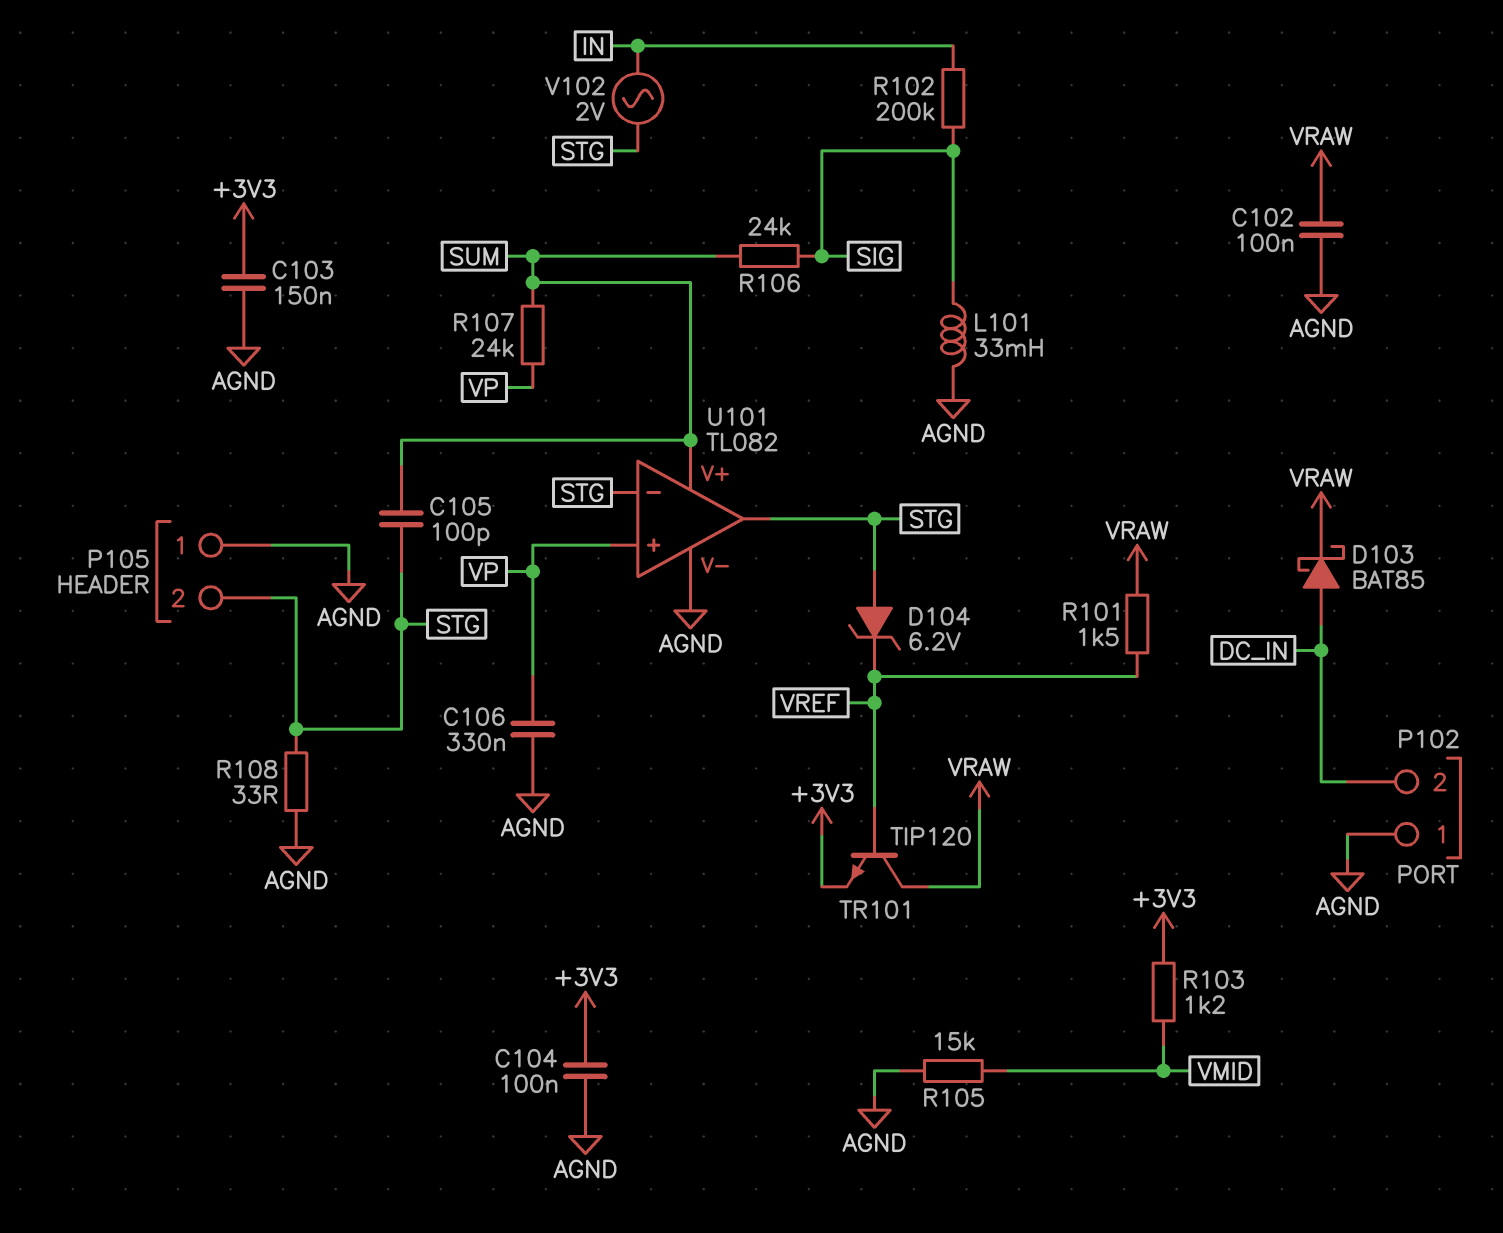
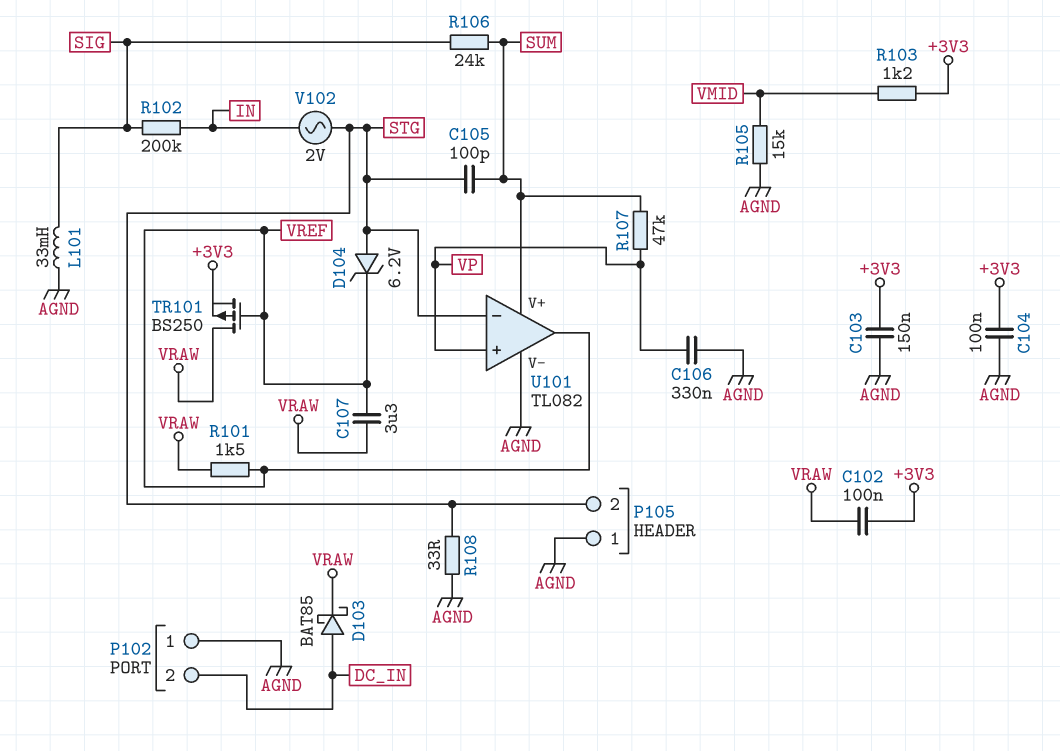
C102: 100nF (AGND, VRAW) -> 100nF (+3V3, VRAW)
C107: none -> 3.3uF (VRAW, VREF)
R107: 24k (SUM, VP) -> 47k (SUM, VP)
TR101: NPN TIP120 (B VREF, C VRAW, E +3V3) -> PMOS BS250 (G VREF, D VRAW, S +3V3)
U101 pin out: STG -> VREF

